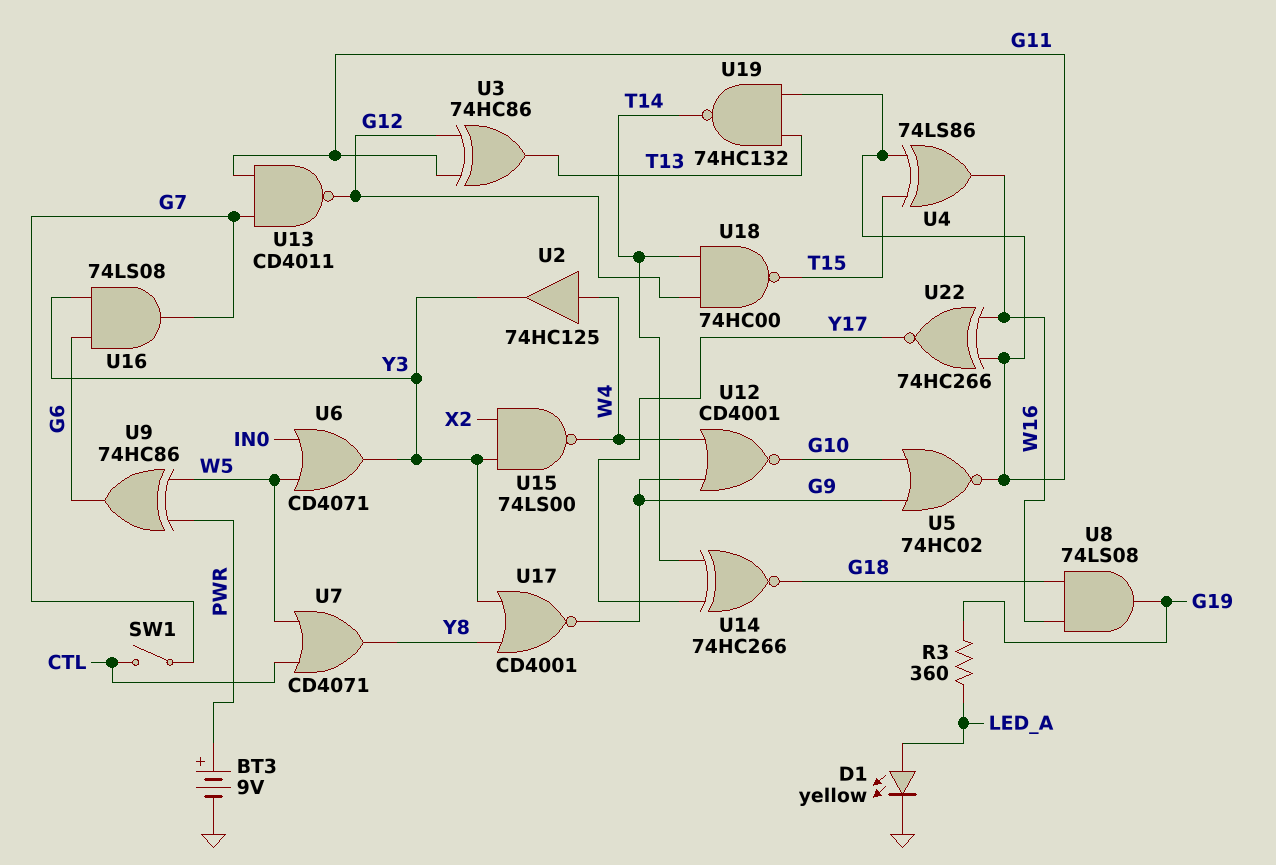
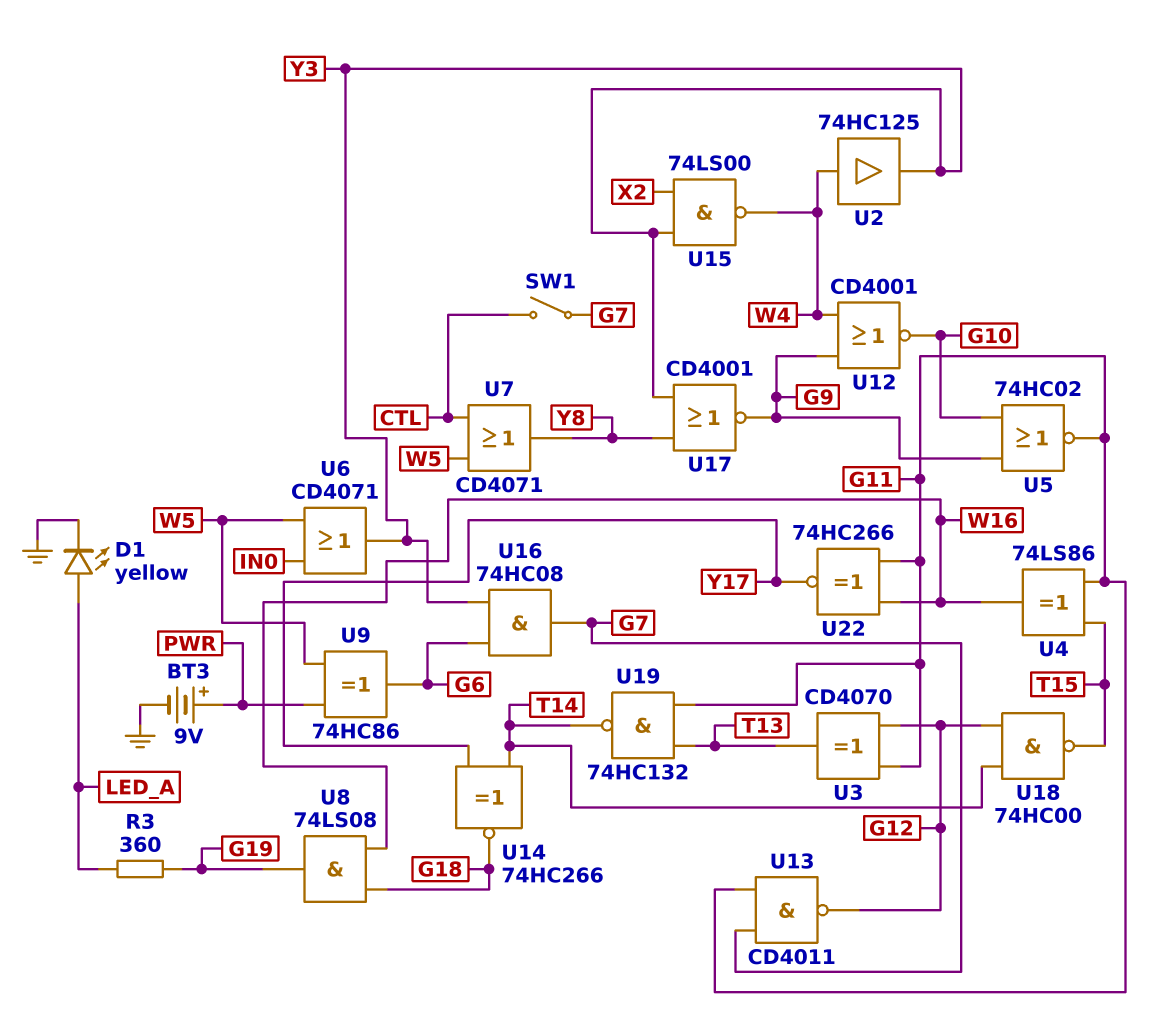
U3: XOR 74HC86 (in G11, in G12, out T13) -> XOR CD4070 (in G11, in G12, out T13)
U16: AND 74LS08 (in G6, in Y3, out G7) -> AND 74HC08 (in G6, in Y3, out G7)

